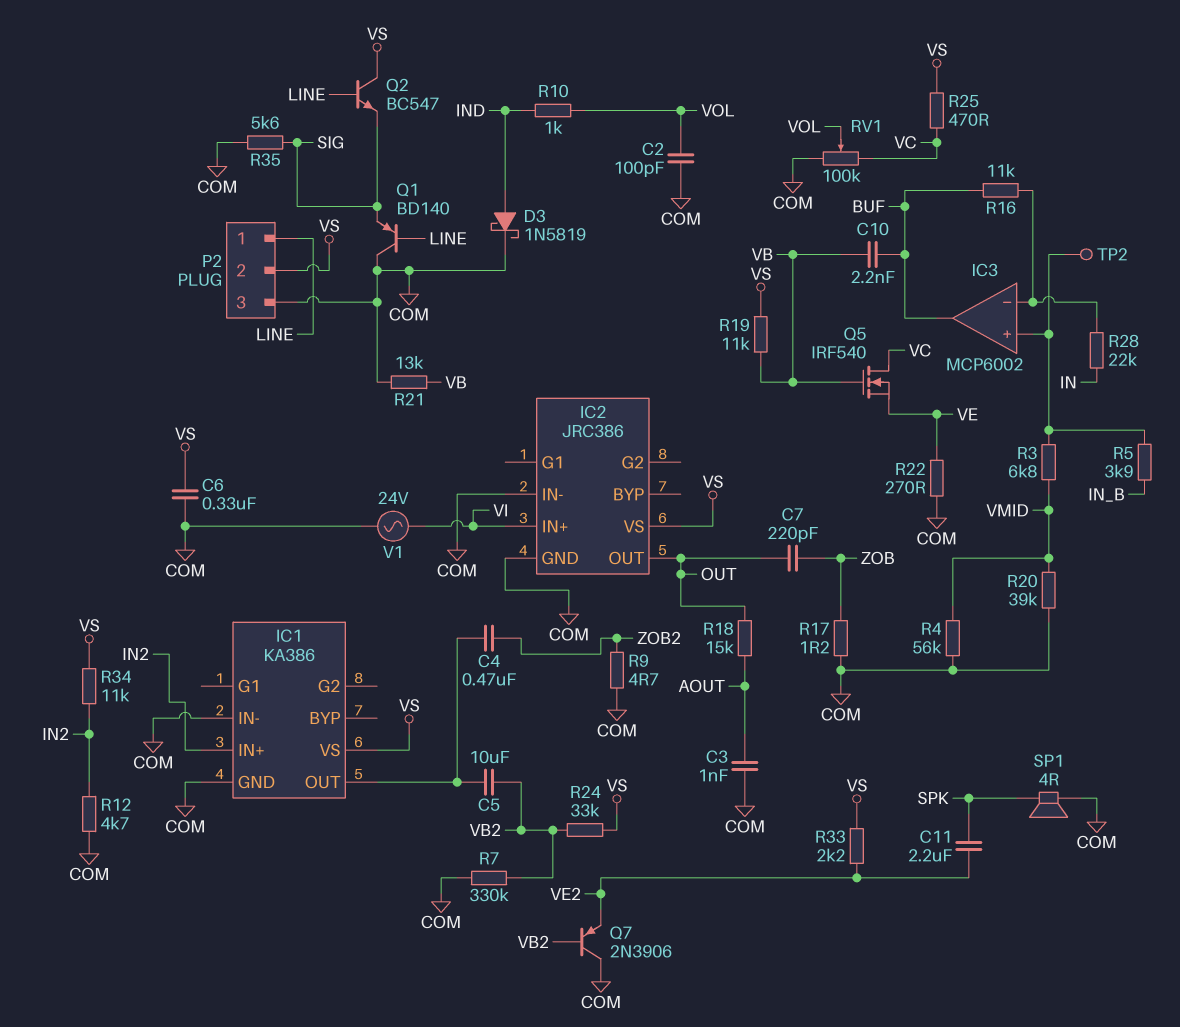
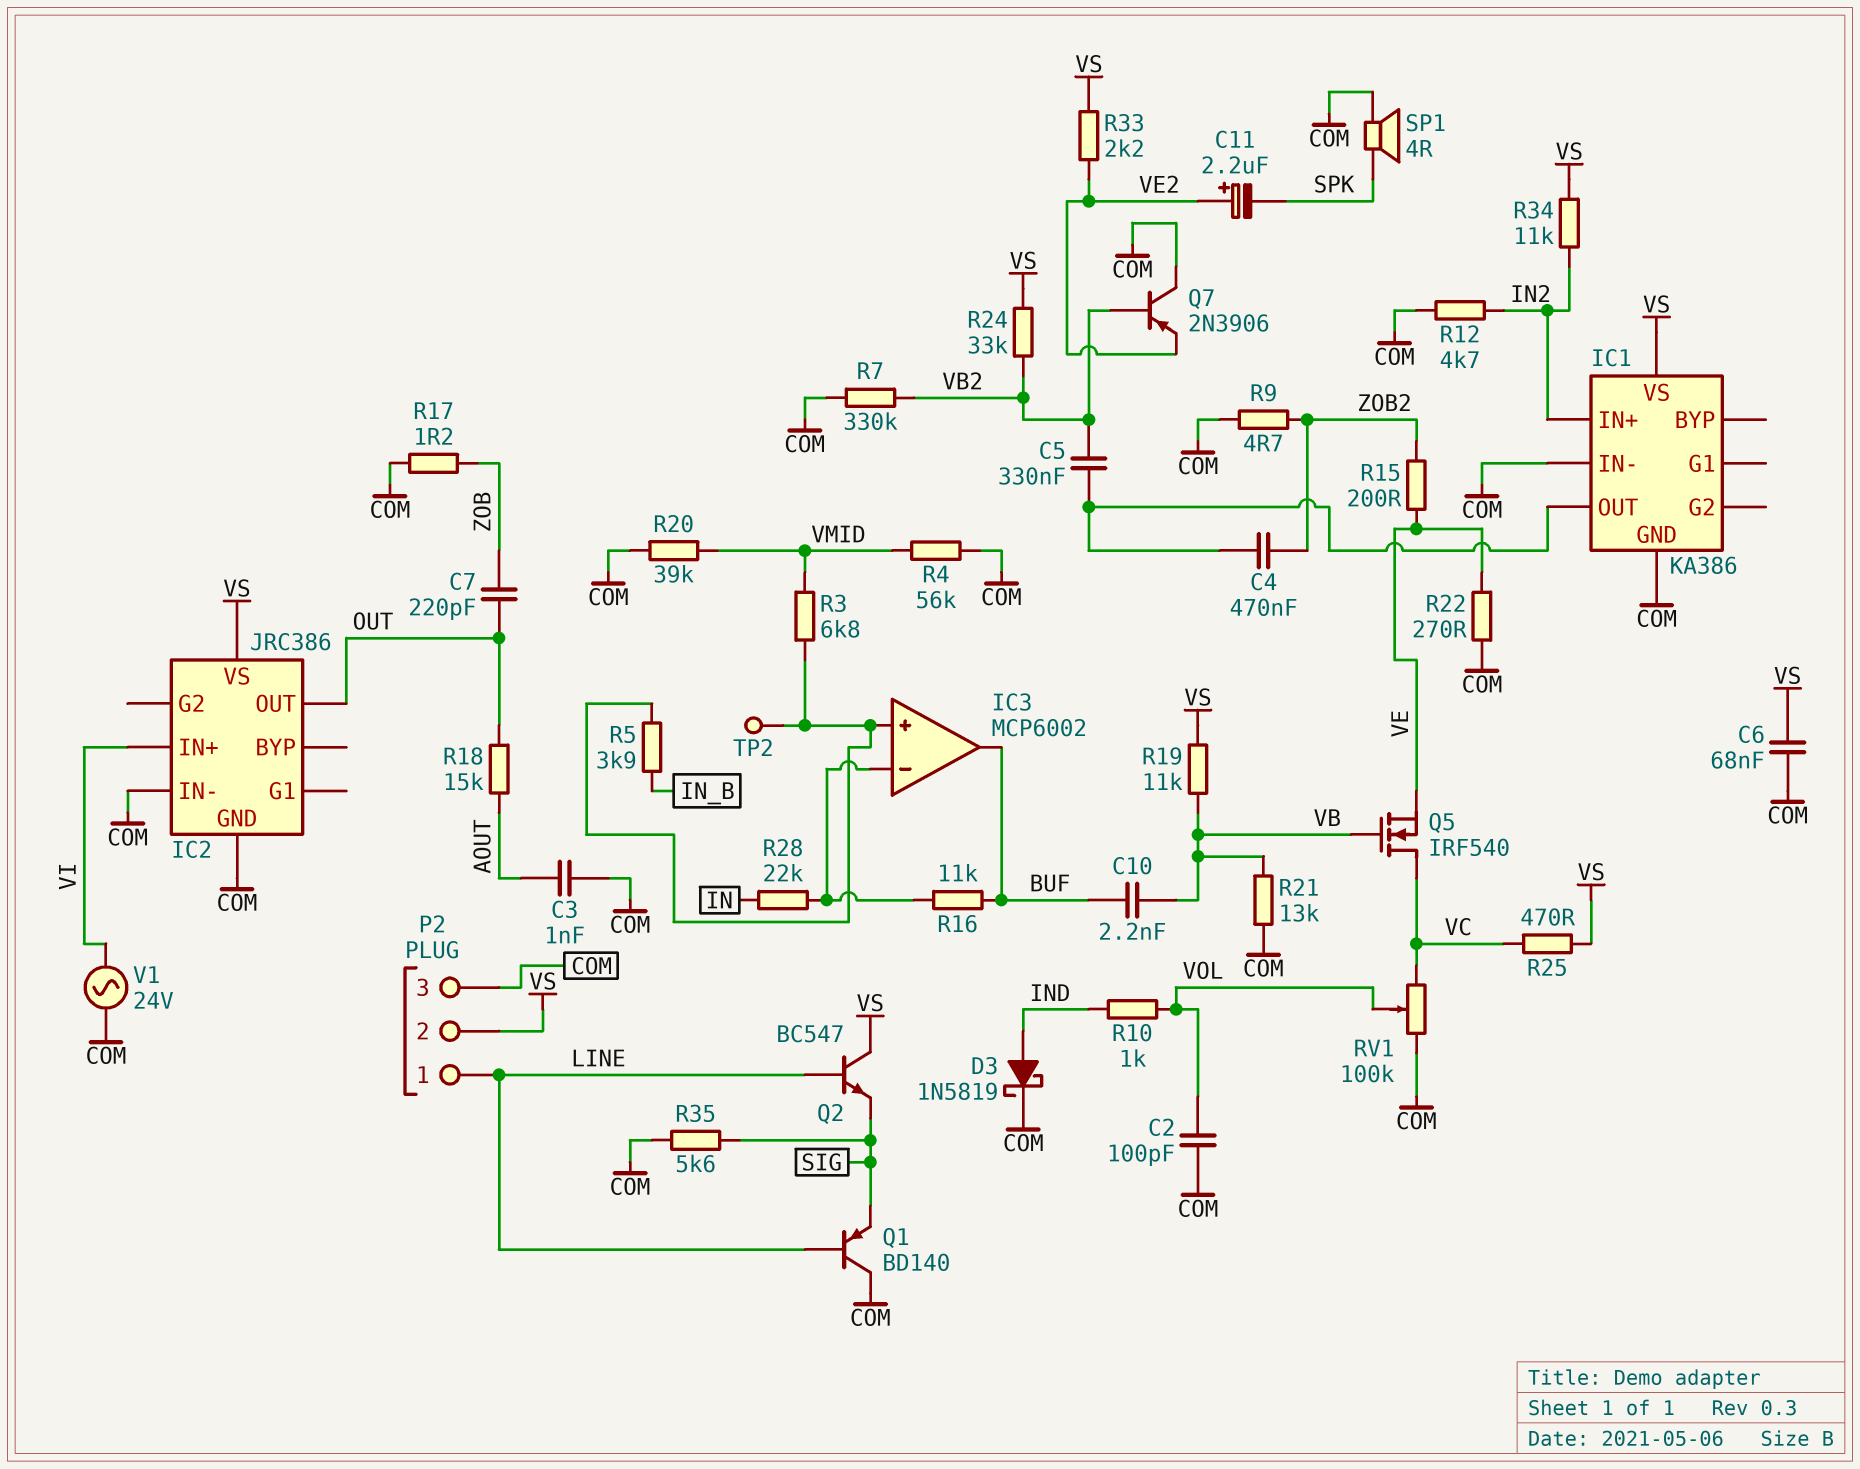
C5: 10uF (IC1/OUT, VB2) -> 330nF (IC1/OUT, VB2)
C6: 330nF (COM, VS) -> 68nF (COM, VS)
C11: 2.2uF (SPK, VE2) -> 2.2uF (plus VE2, minus SPK)
R15: none -> 200 (VE, ZOB2)

